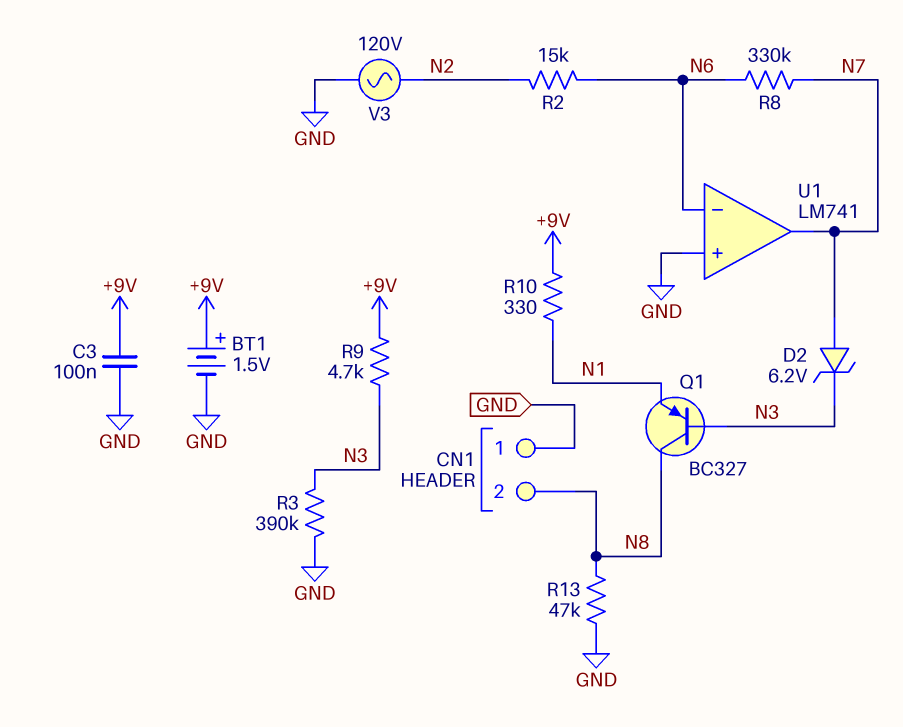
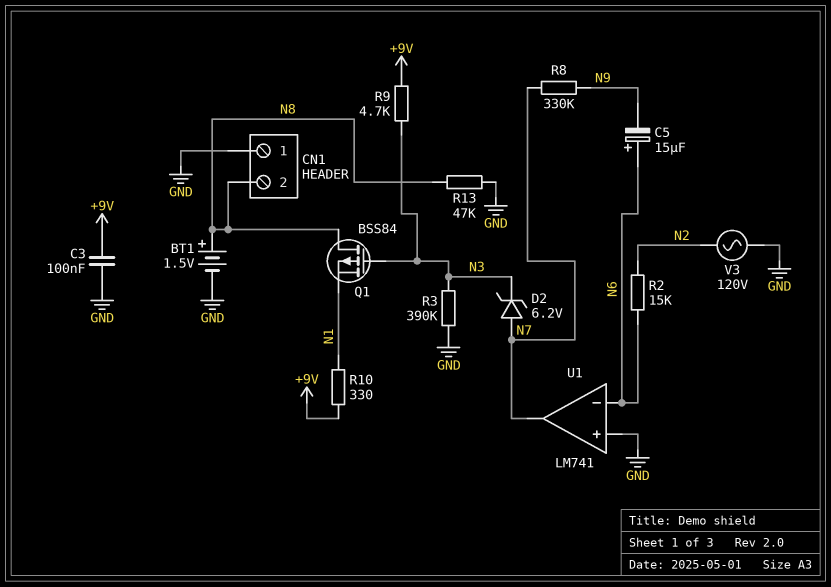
BT1: 1.5V (plus +9V, minus GND) -> 1.5V (plus N8, minus GND)
C5: none -> 15uF (plus N6, minus N9)
Q1: PNP BC327 (B N3, C N8, E N1) -> PMOS BSS84 (G N3, D N8, S N1)
R8: 330k (N6, N7) -> 330k (N7, N9)

